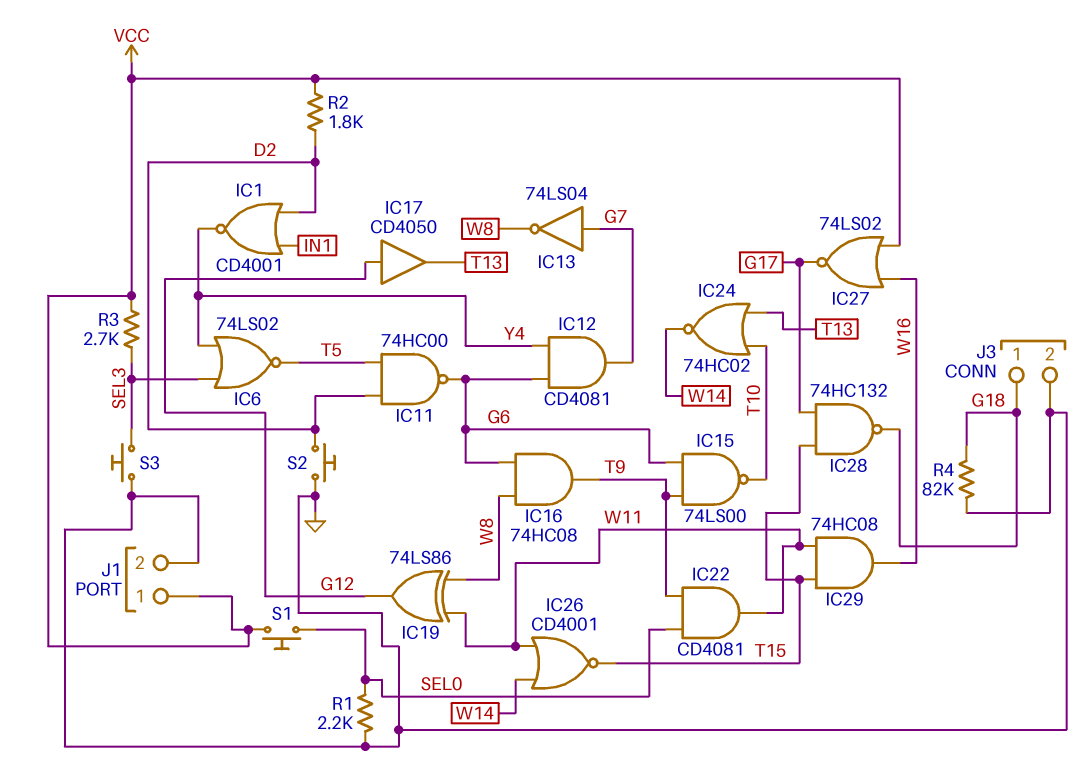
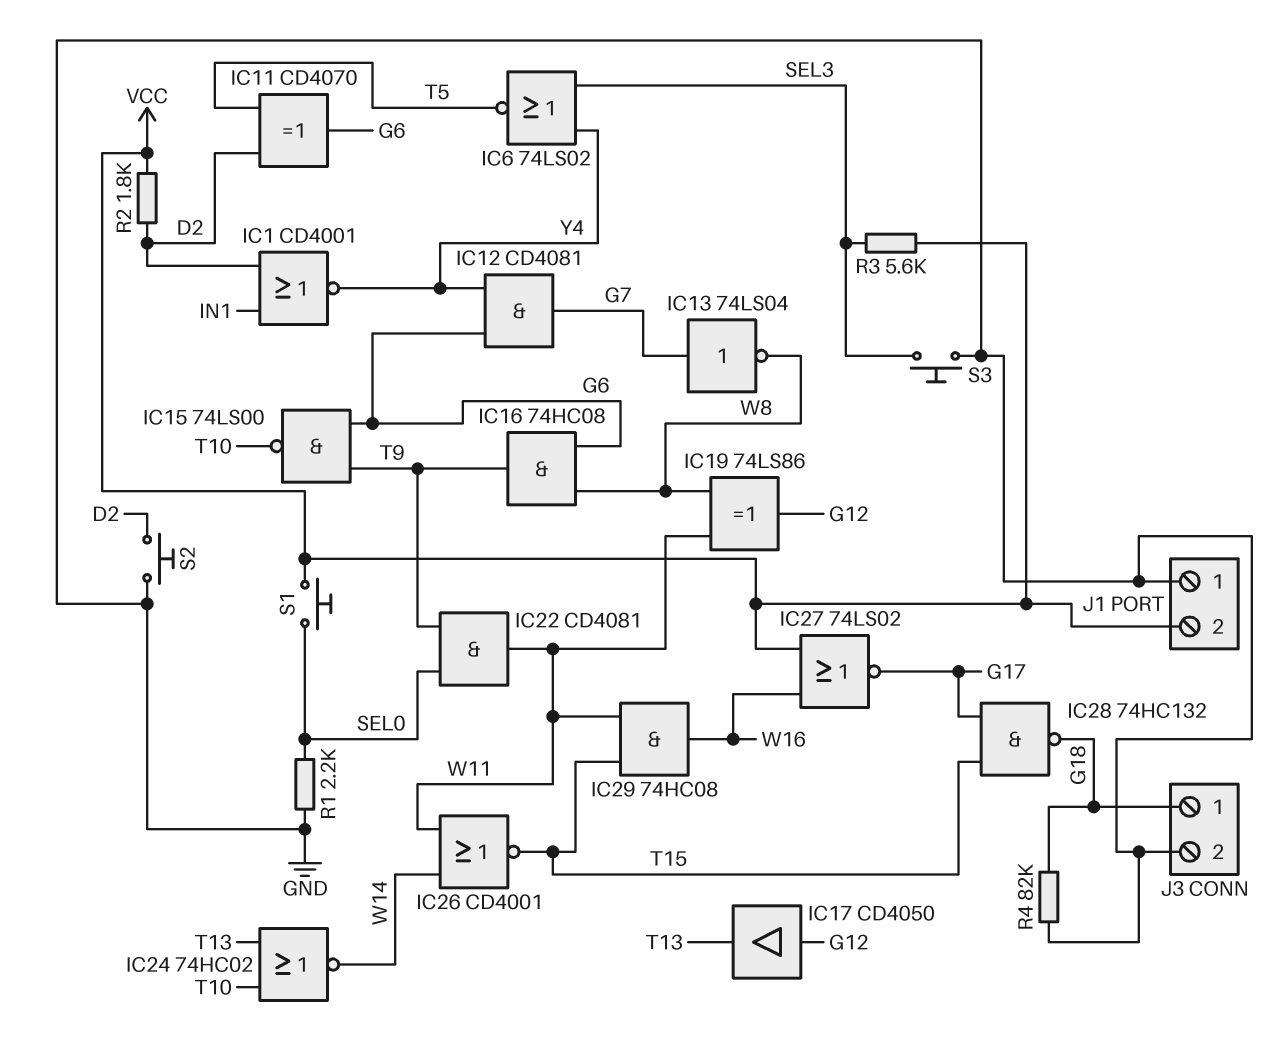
IC11: NAND 74HC00 (in D2, in T5, out G6) -> XOR CD4070 (in D2, in T5, out G6)
J1 pin 1: VCC -> GND
J1 pin 2: GND -> VCC
R3: 2.7k (SEL3, VCC) -> 5.6k (SEL3, VCC)

